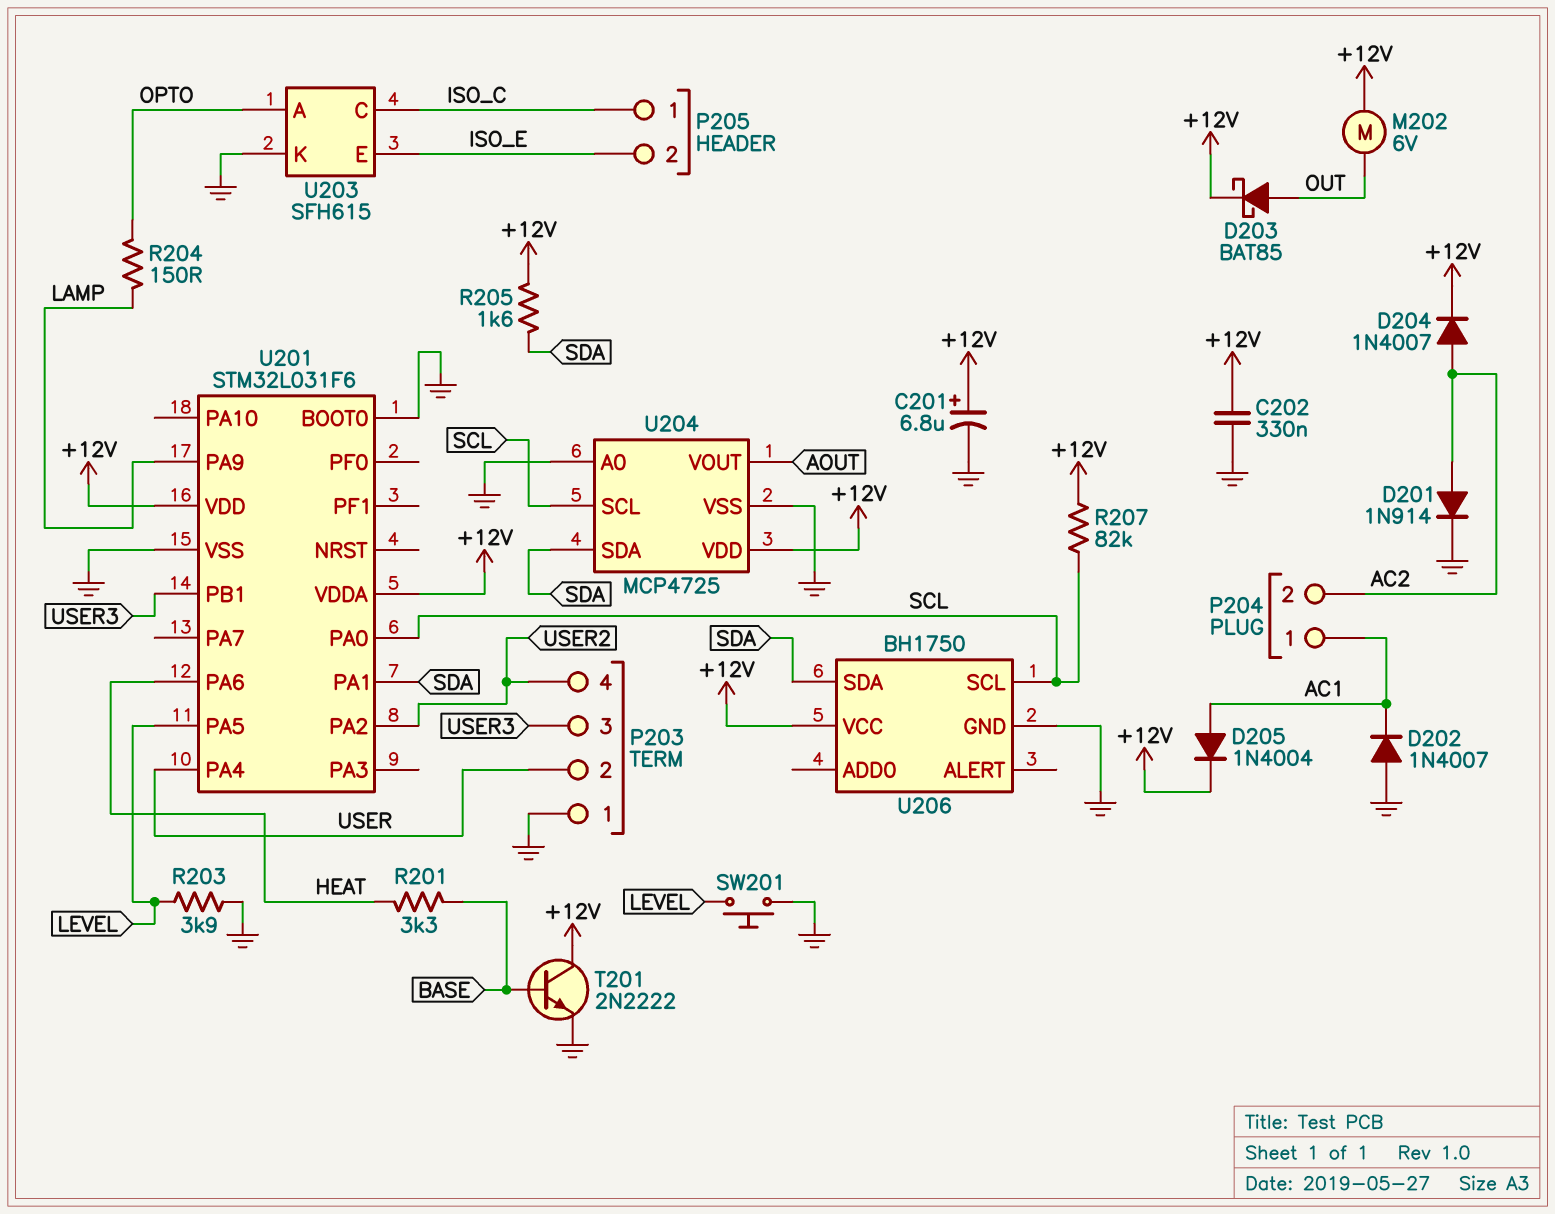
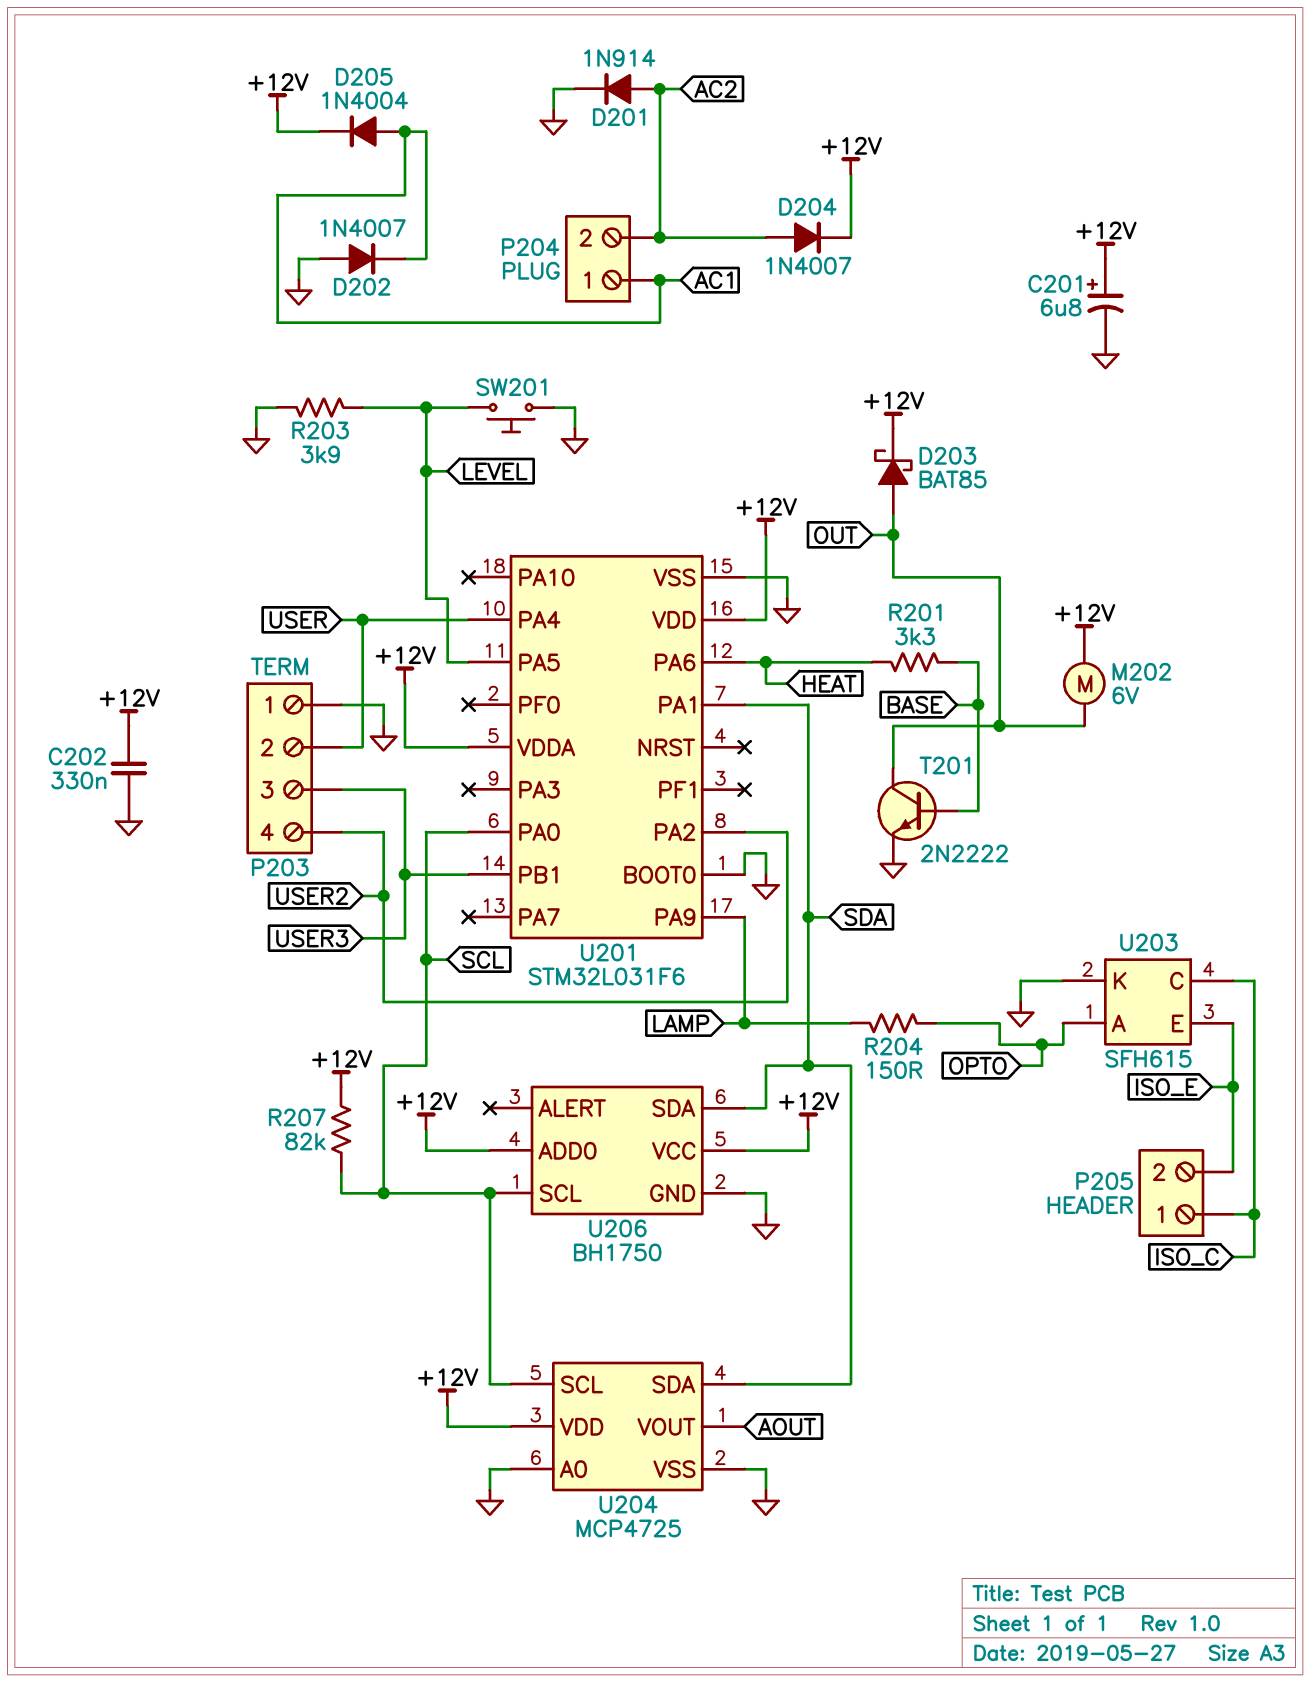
R205: 1.6k (+12V, SDA) -> none
T201: NPN 2N2222 (B BASE, C +12V, E GND) -> NPN 2N2222 (B BASE, C OUT, E GND)
U206 pin ADD0: none -> +12V

